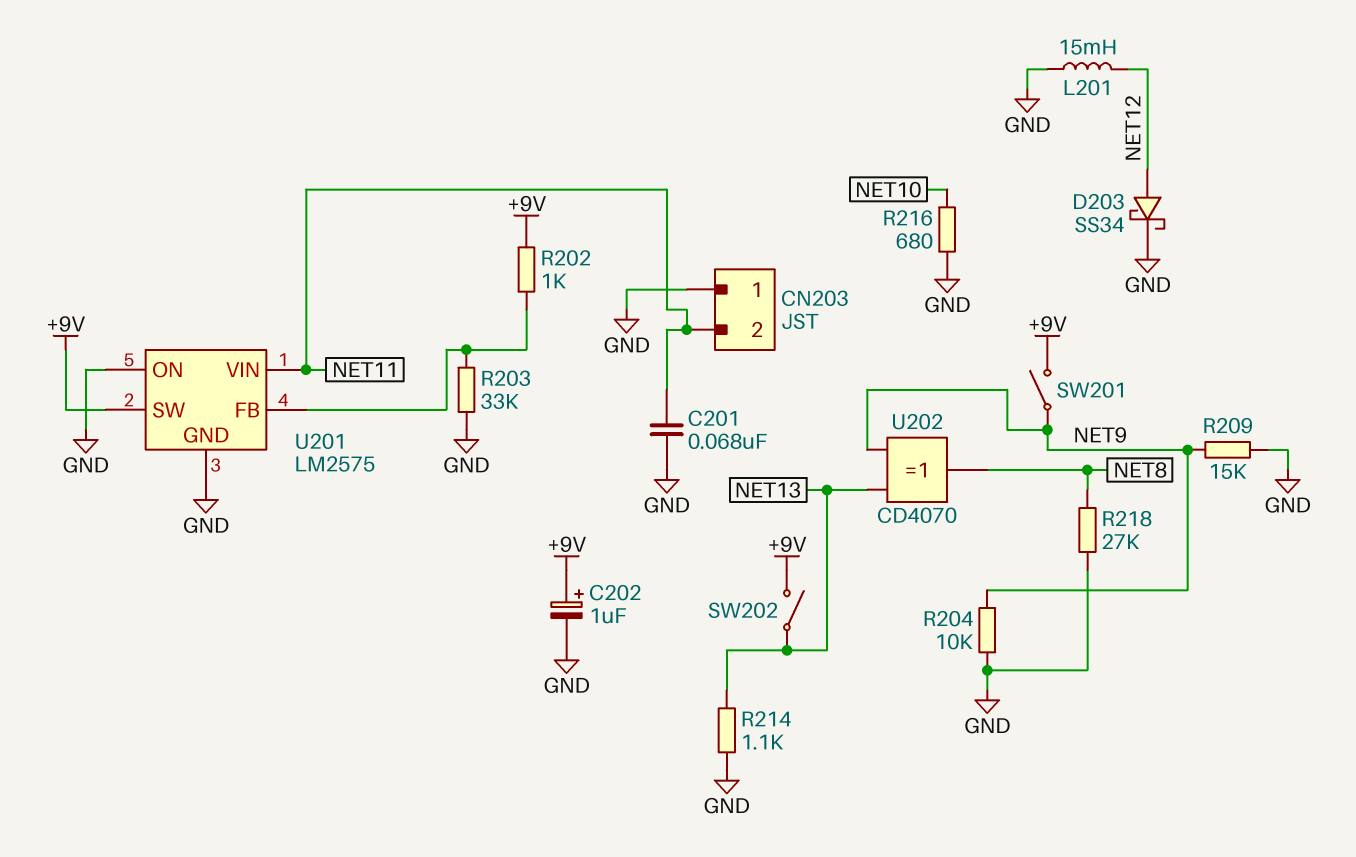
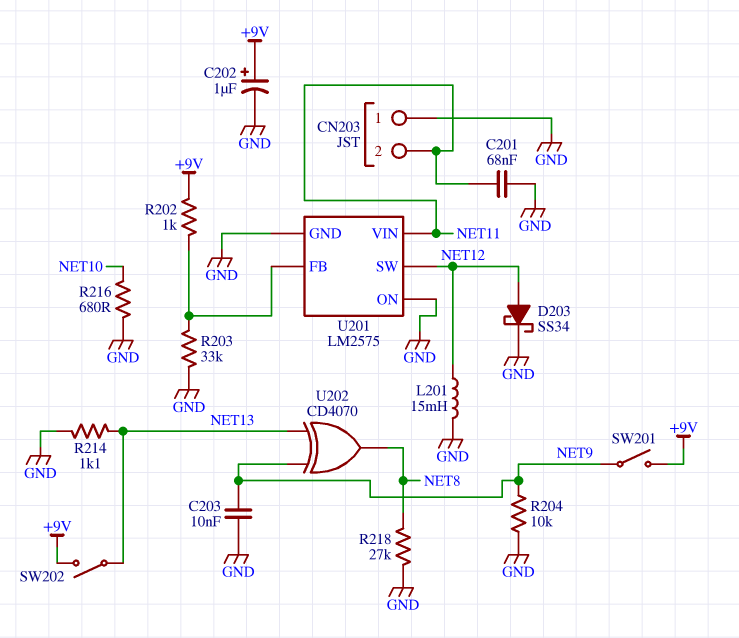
C203: none -> 10nF (GND, NET9)
R209: 15k (GND, NET9) -> none
U201 pin SW: +9V -> NET12

